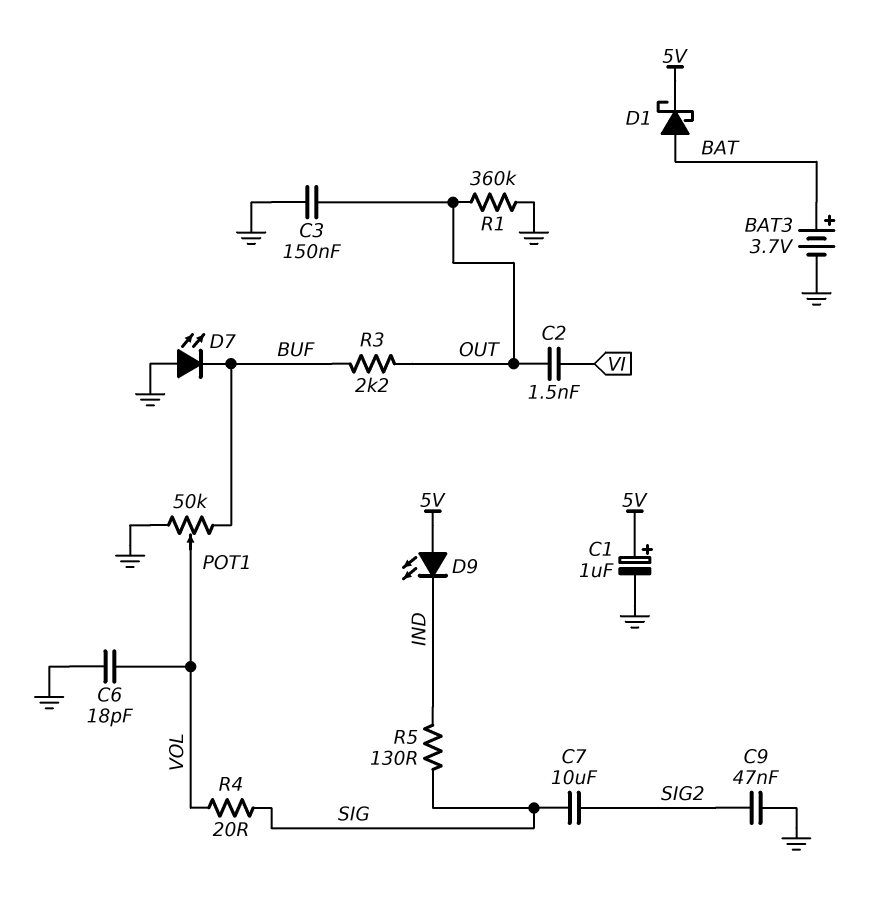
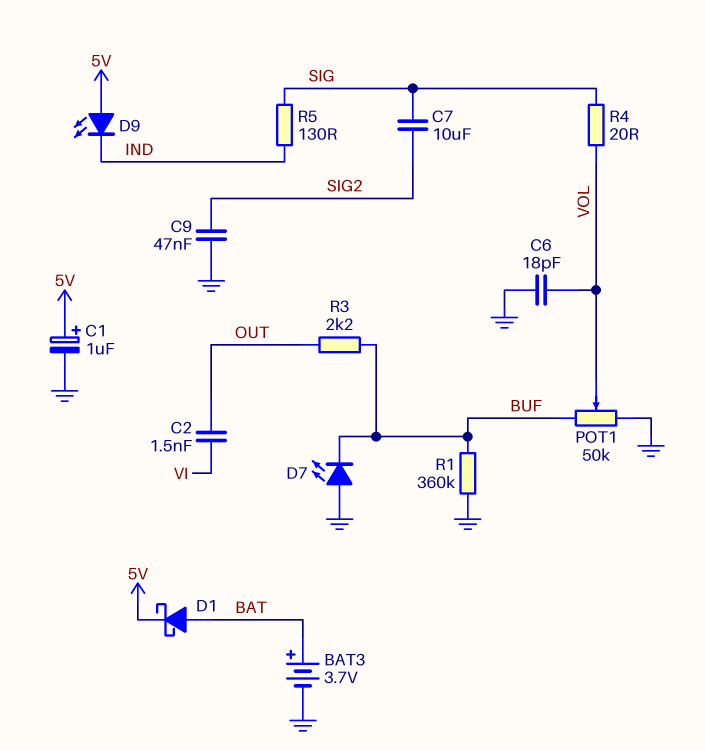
C3: 150nF (GND, OUT) -> none
R1: 360k (GND, OUT) -> 360k (BUF, GND)

